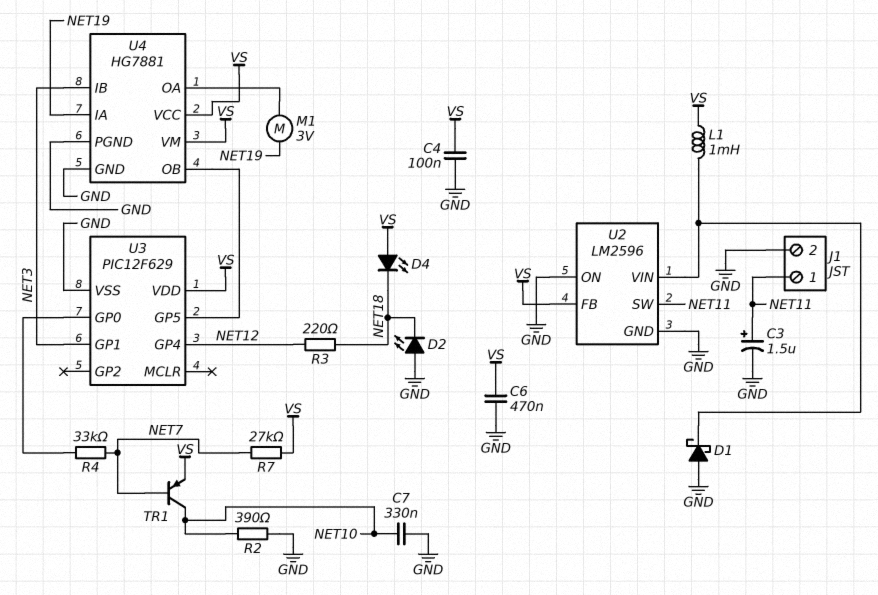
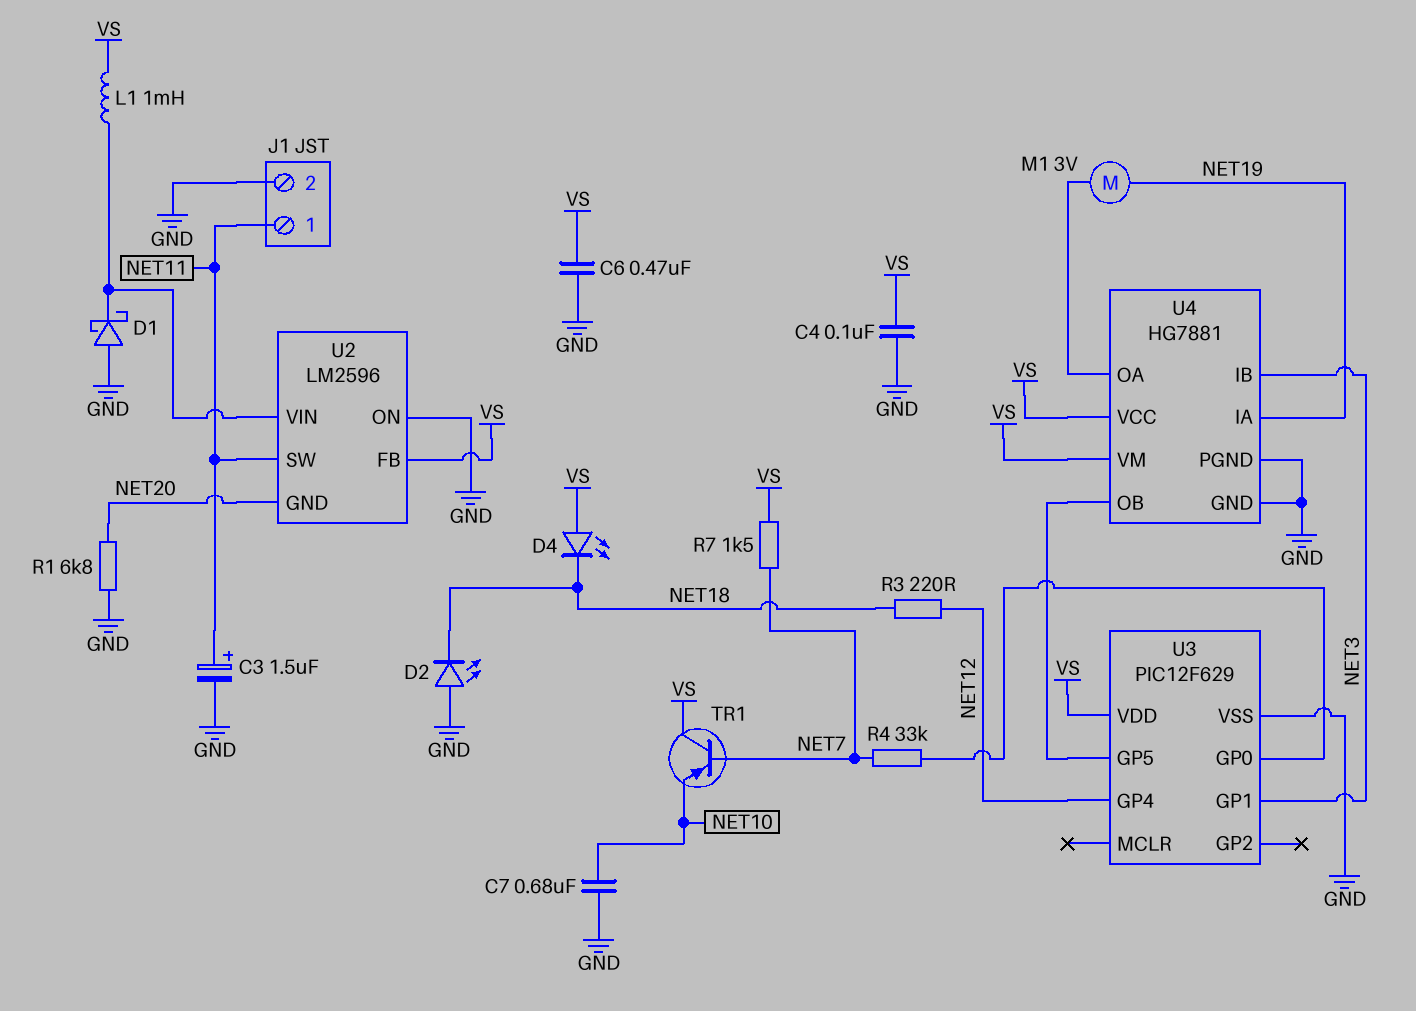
C7: 330nF (GND, NET10) -> 680nF (GND, NET10)
R1: none -> 6.8k (GND, NET20)
R2: 390 (GND, NET10) -> none
R7: 27k (NET7, VS) -> 1.5k (NET7, VS)
TR1: PNP (B NET7, C NET10, E VS) -> PNP (B NET7, C VS, E NET10)
U2 pin GND: GND -> NET20

